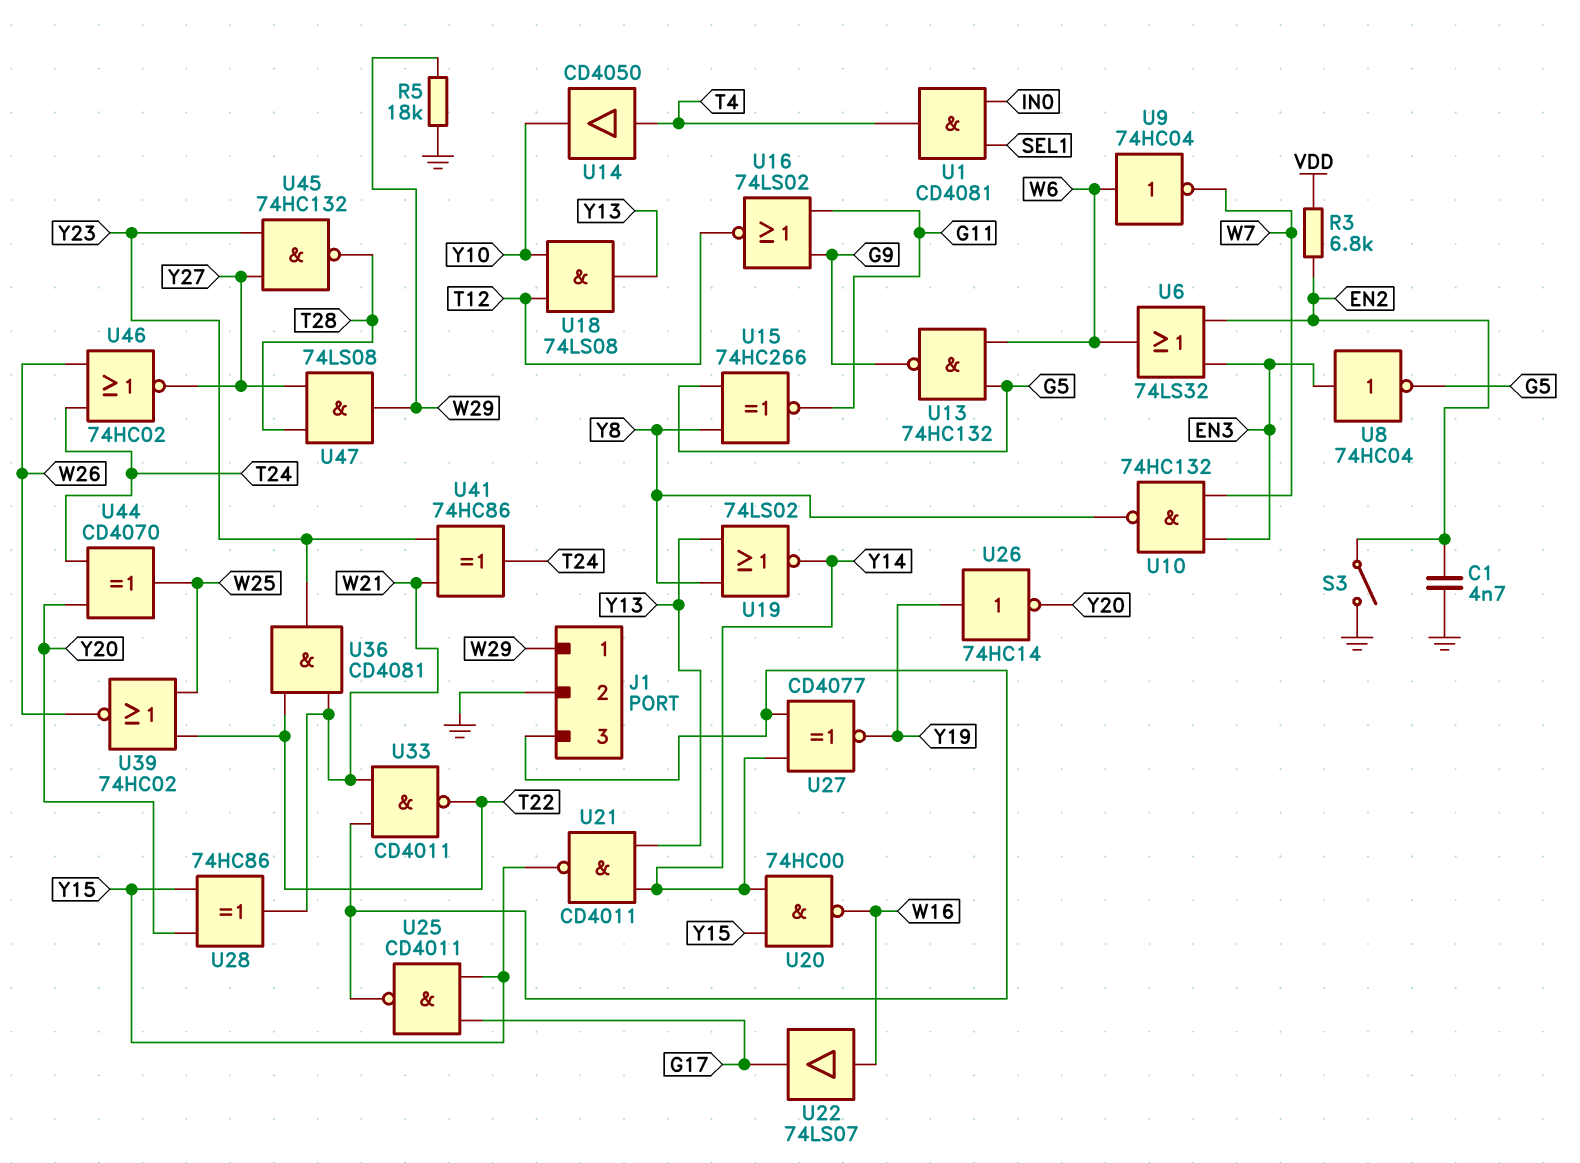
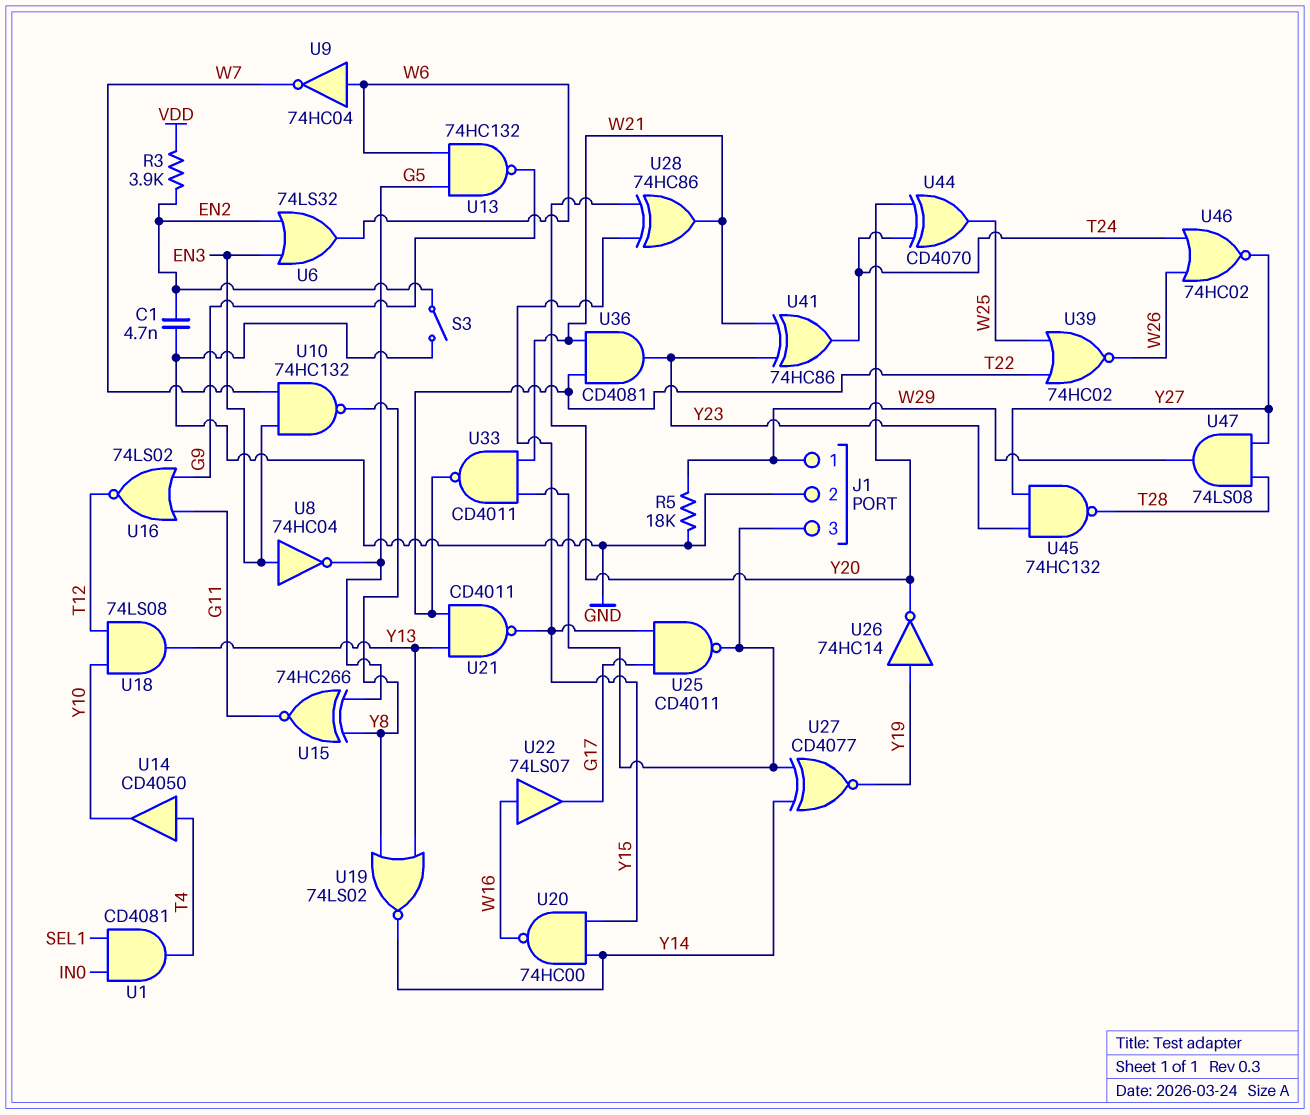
R3: 6.8k (EN2, VDD) -> 3.9k (EN2, VDD)
U21: NAND CD4011 (in Y13, in Y14, out Y15) -> NAND CD4011 (in T22, in Y13, out Y15)

